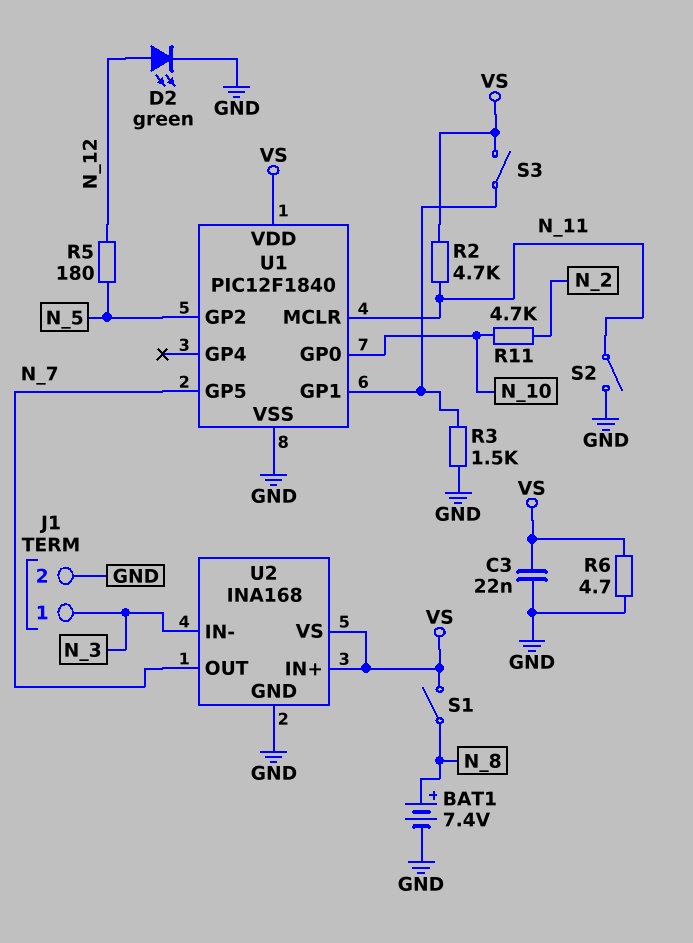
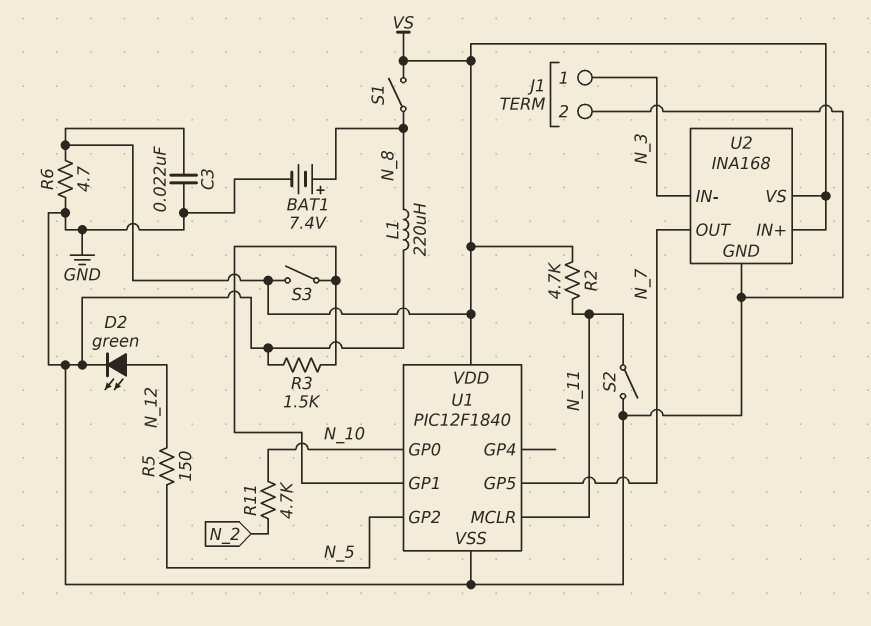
L1: none -> 220uH (GND, N_8)
R5: 180 (N_5, N_12) -> 150 (N_5, N_12)

